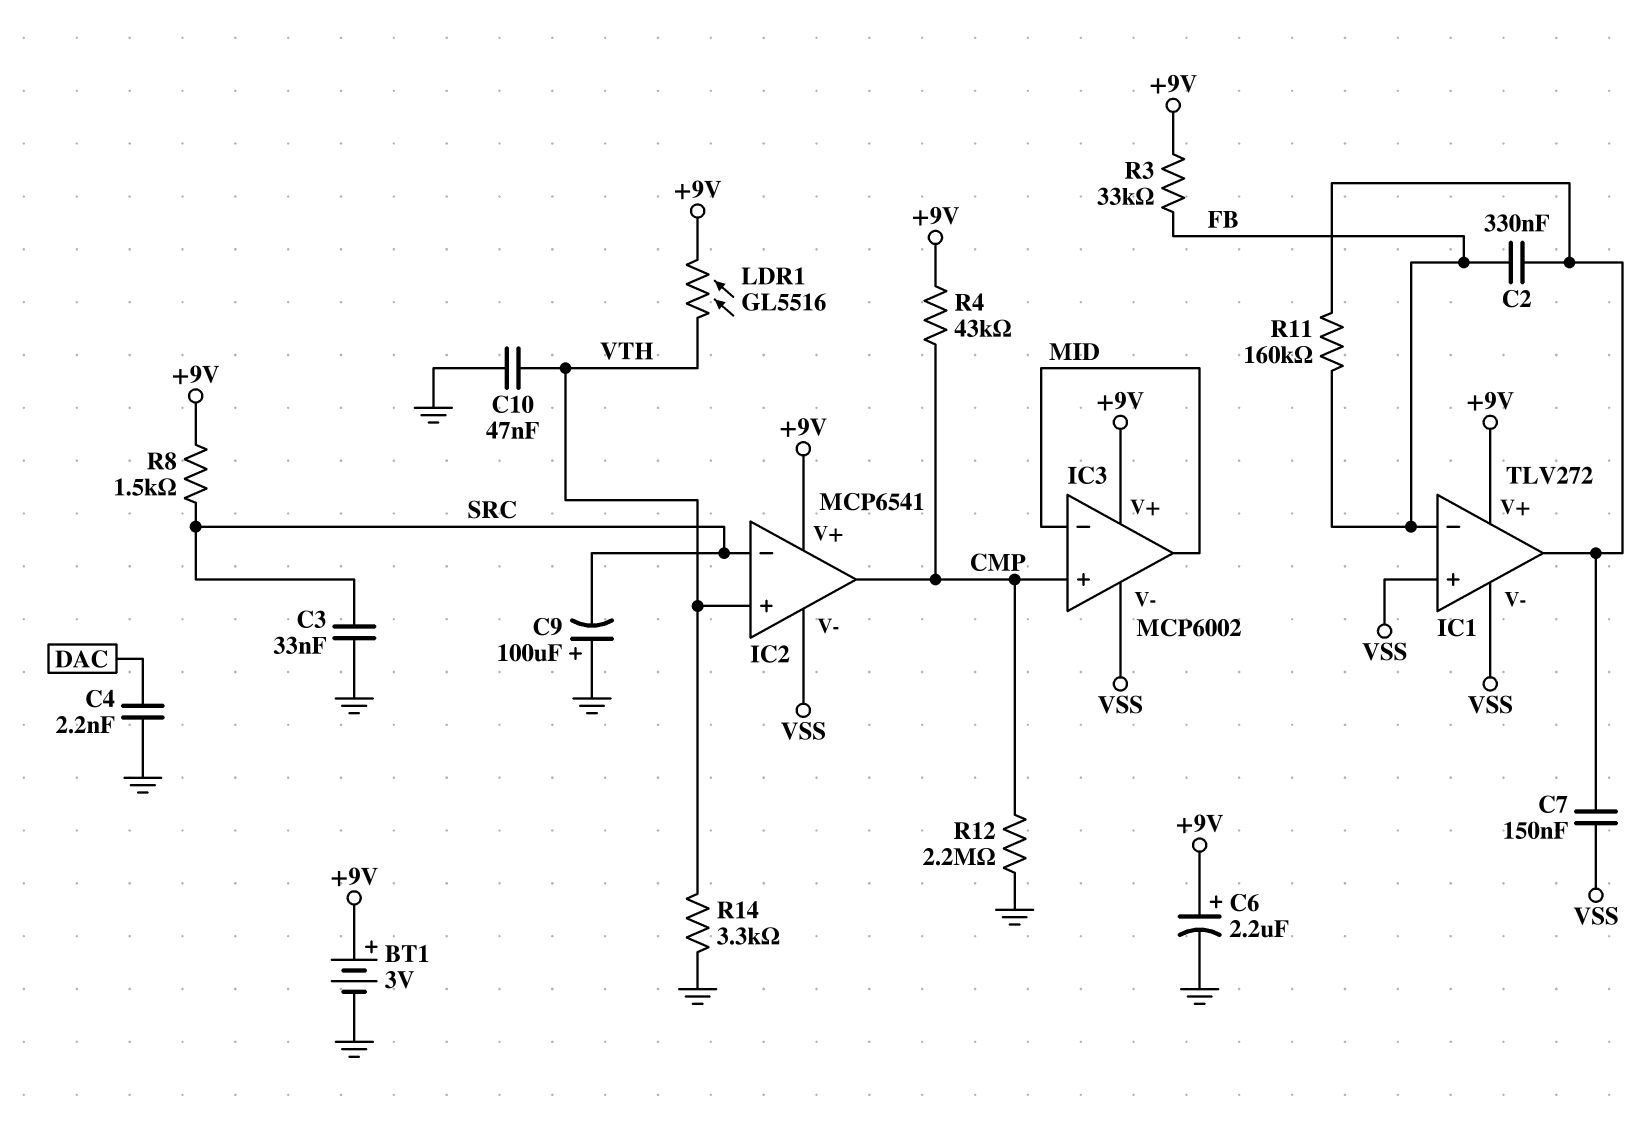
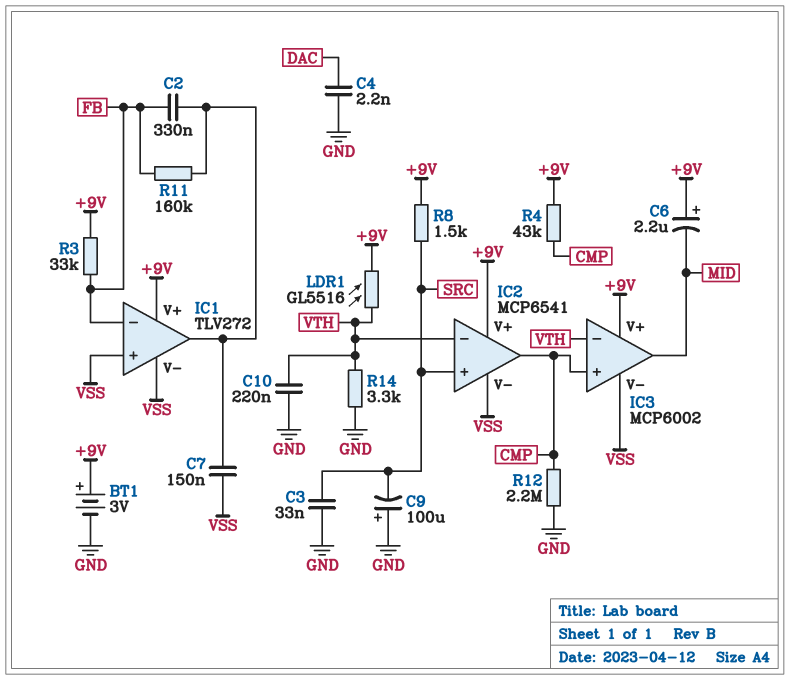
C6: 2.2uF (plus +9V, minus GND) -> 2.2uF (plus +9V, minus MID)
C10: 47nF (GND, VTH) -> 220nF (GND, VTH)
IC2 pin in+: VTH -> SRC
IC2 pin in-: SRC -> VTH
IC3 pin in-: MID -> VTH

